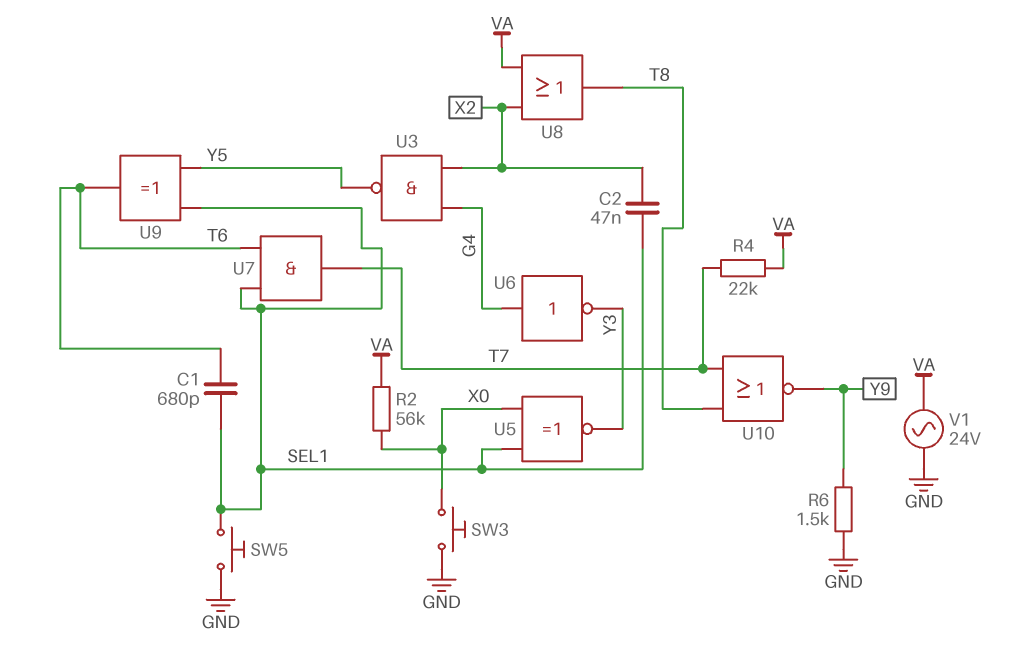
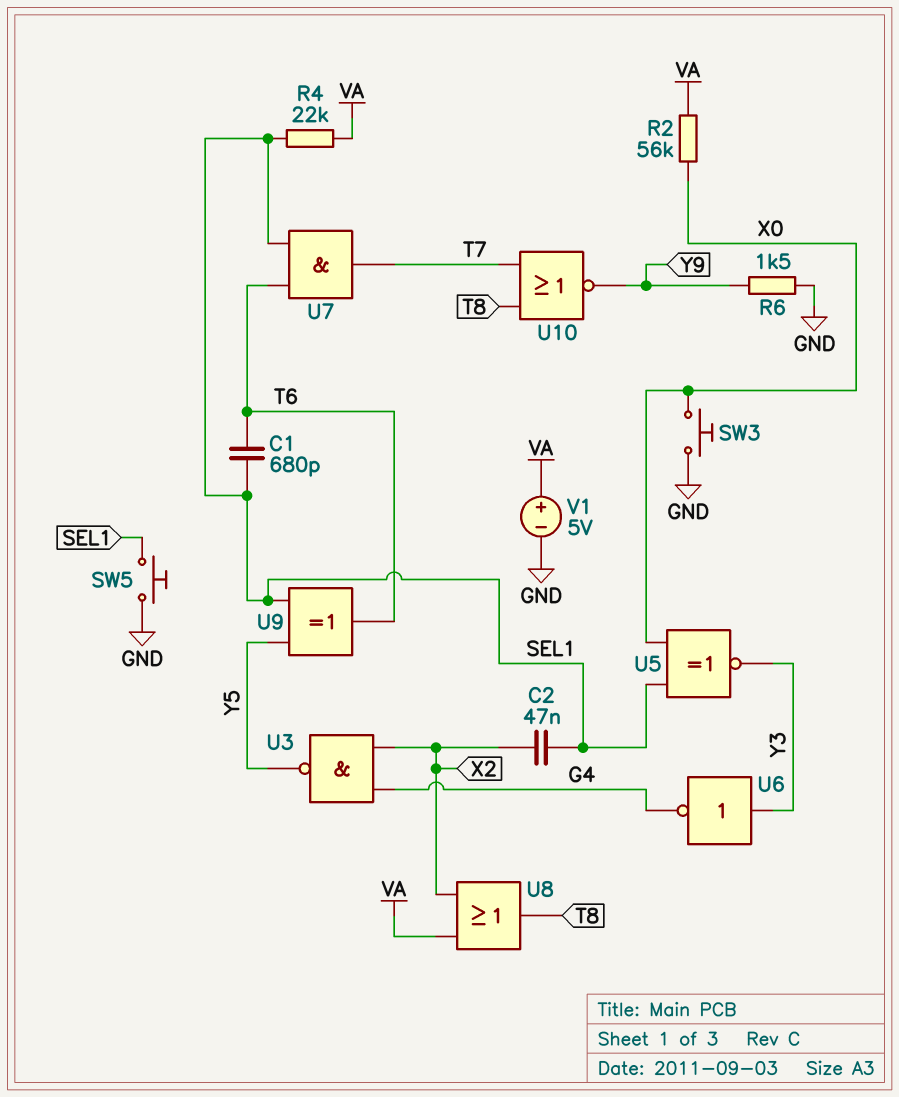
R4: 22k (T7, VA) -> 22k (SEL1, VA)
U6: NOT (in G4, out Y3) -> NOT (in Y3, out G4)
V1: AC 24V (GND, VA) -> 5V (plus VA, minus GND)

